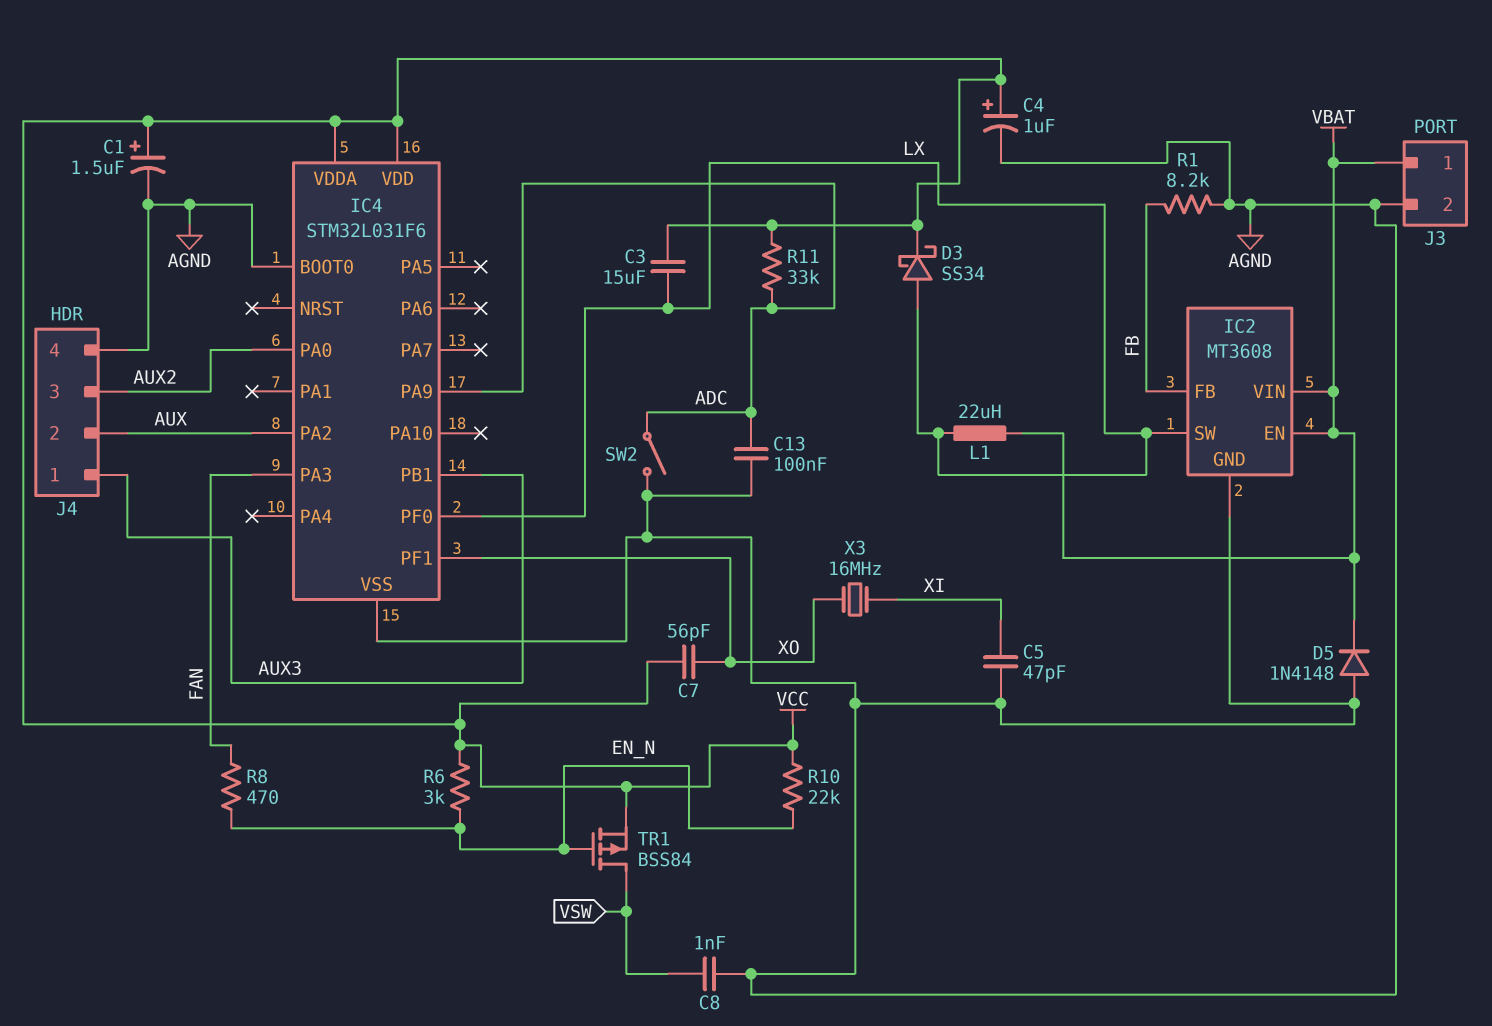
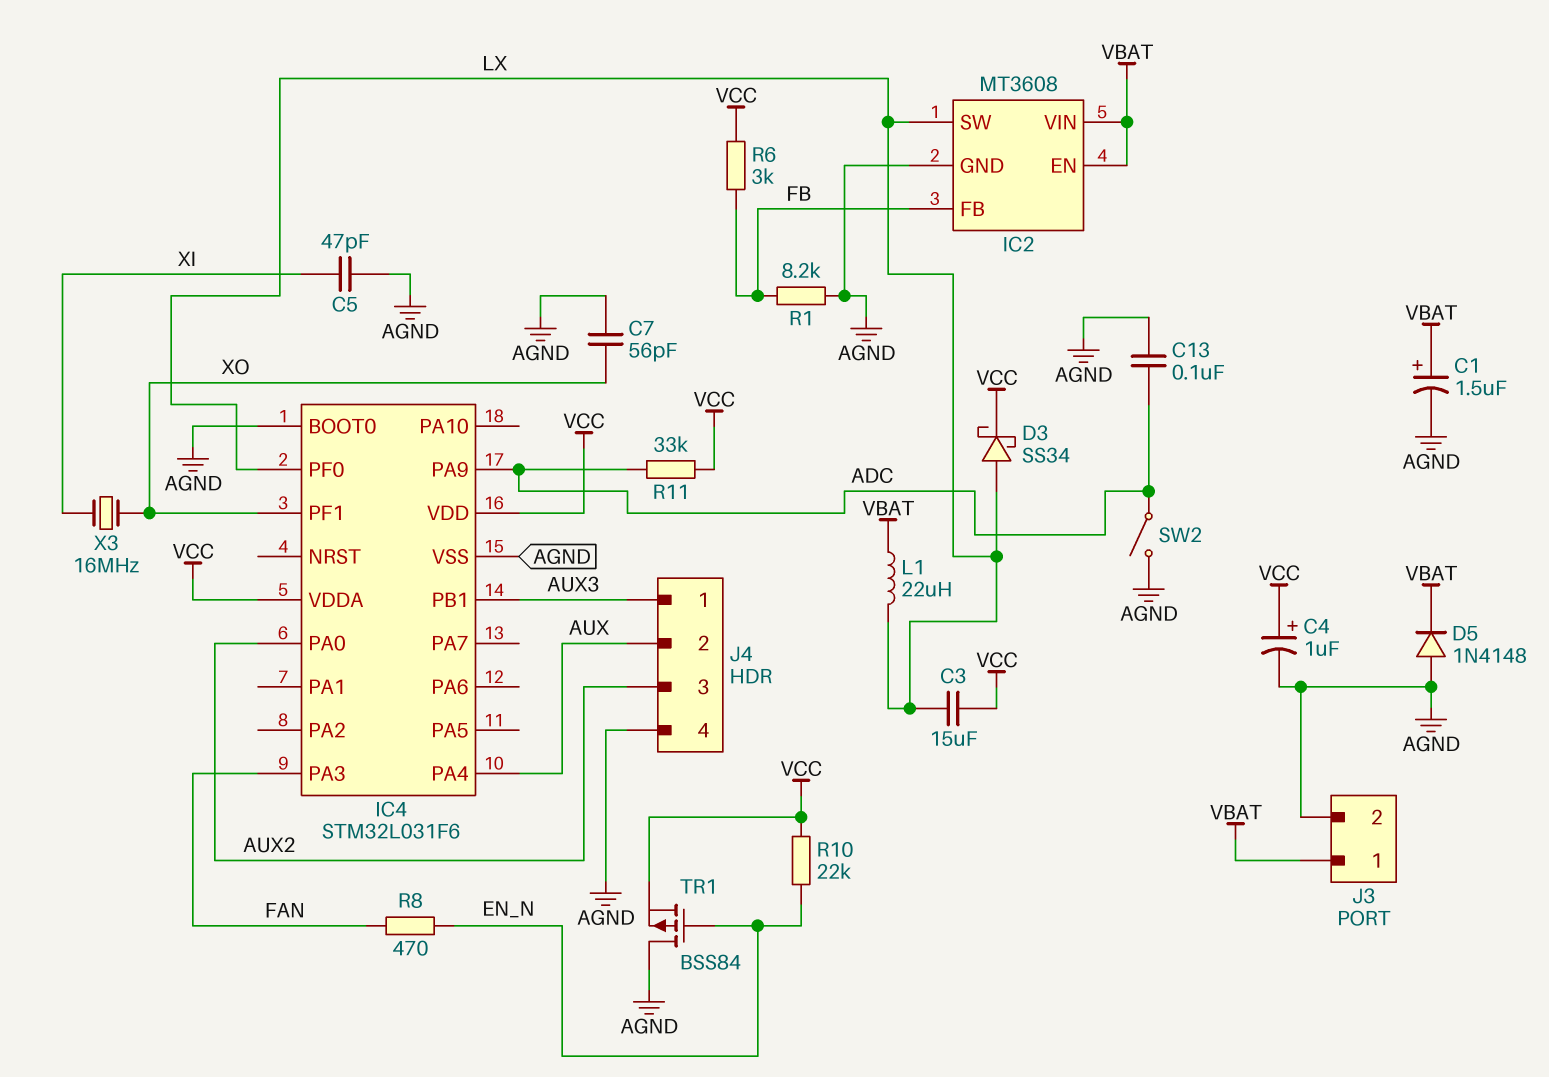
C1: 1.5uF (plus VCC, minus AGND) -> 1.5uF (plus VBAT, minus AGND)
C7: 56pF (VCC, XO) -> 56pF (AGND, XO)
C8: 1nF (AGND, VSW) -> none
IC4 pin PA2: AUX -> none
IC4 pin PA4: none -> AUX
R6: 3k (EN_N, VCC) -> 3k (FB, VCC)
TR1: PMOS BSS84 (G EN_N, D VSW, S VCC) -> PMOS BSS84 (G EN_N, D AGND, S VCC)

